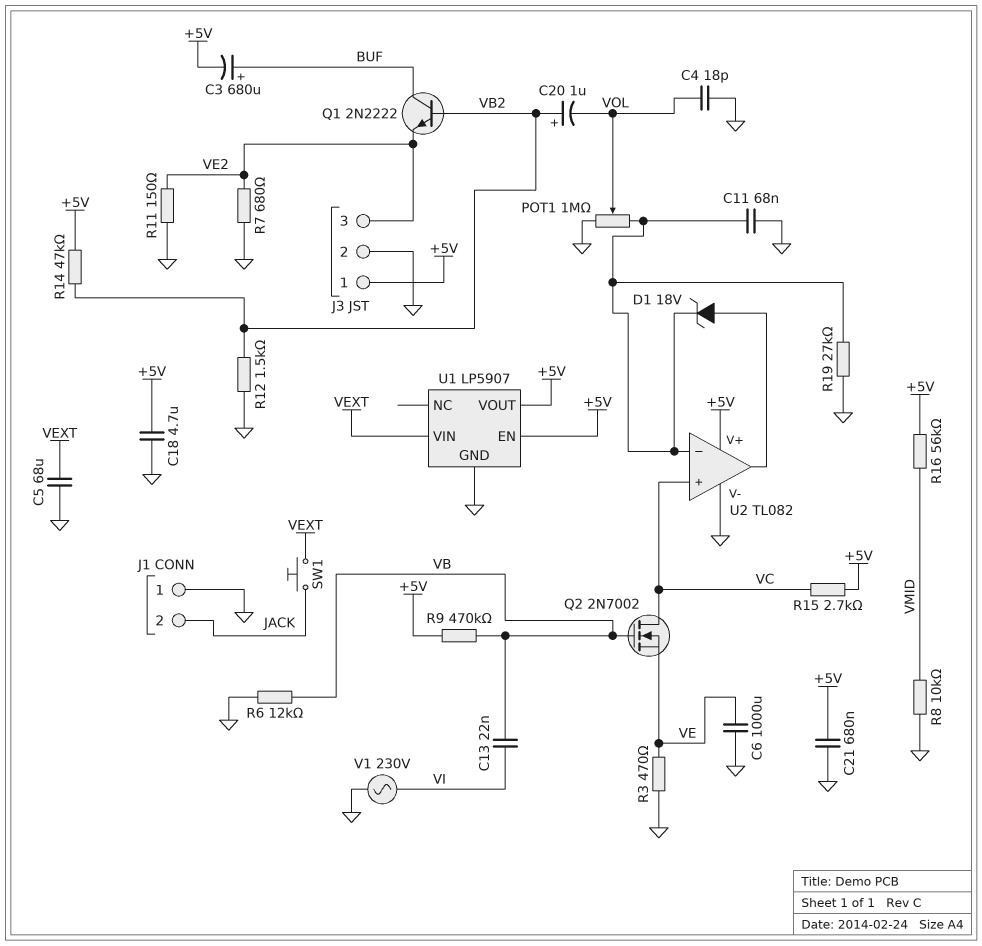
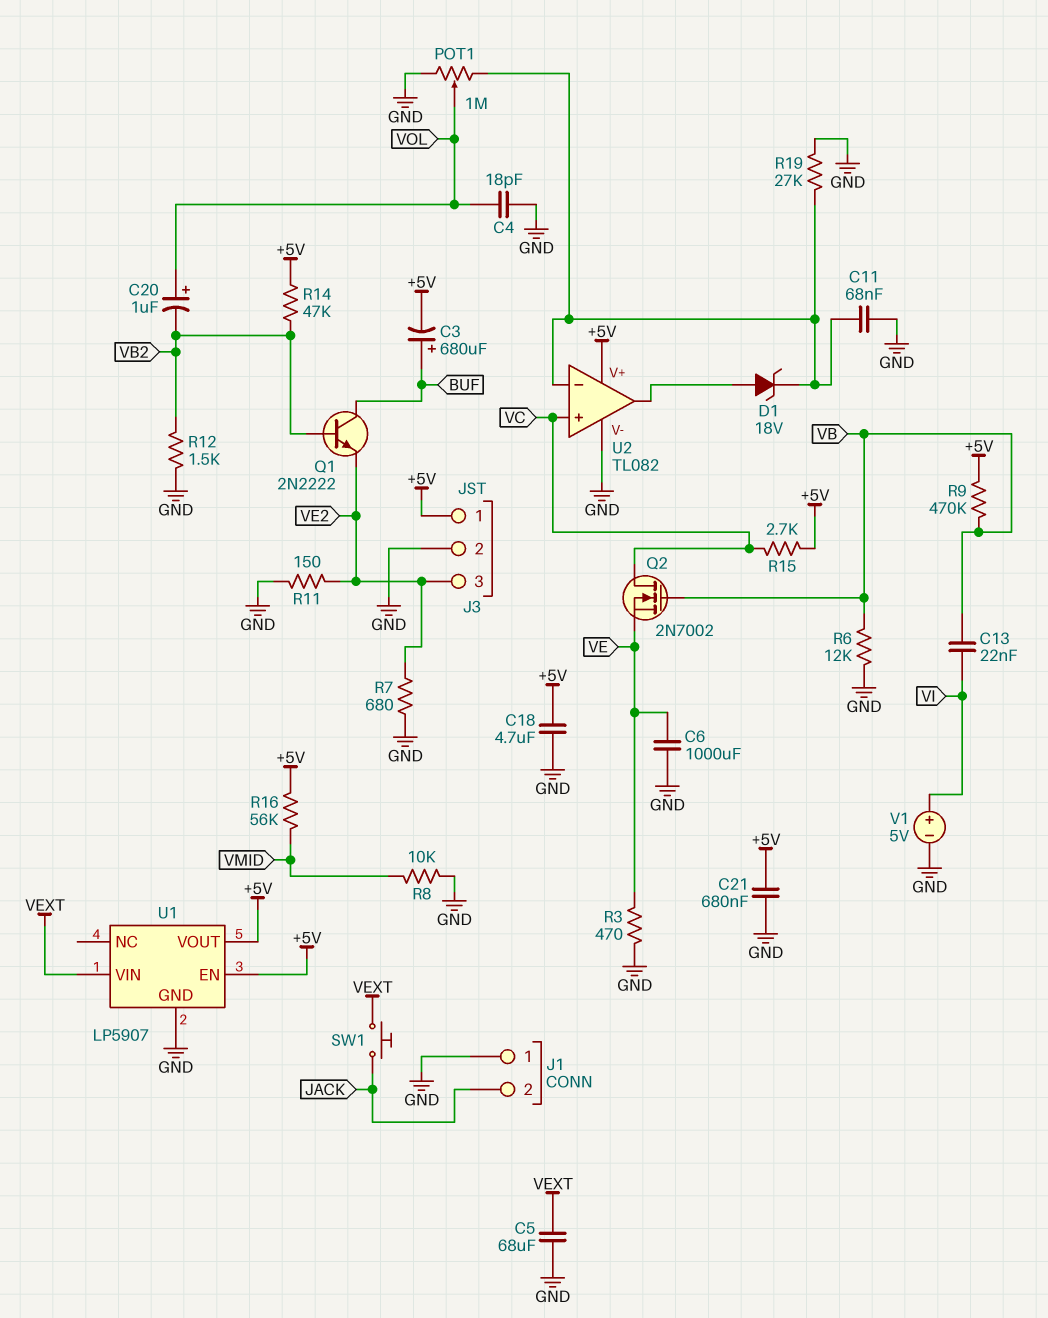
C20: 1uF (plus VB2, minus VOL) -> 1uF (plus VOL, minus VB2)
V1: AC 230V (GND, VI) -> 5V (plus VI, minus GND)

